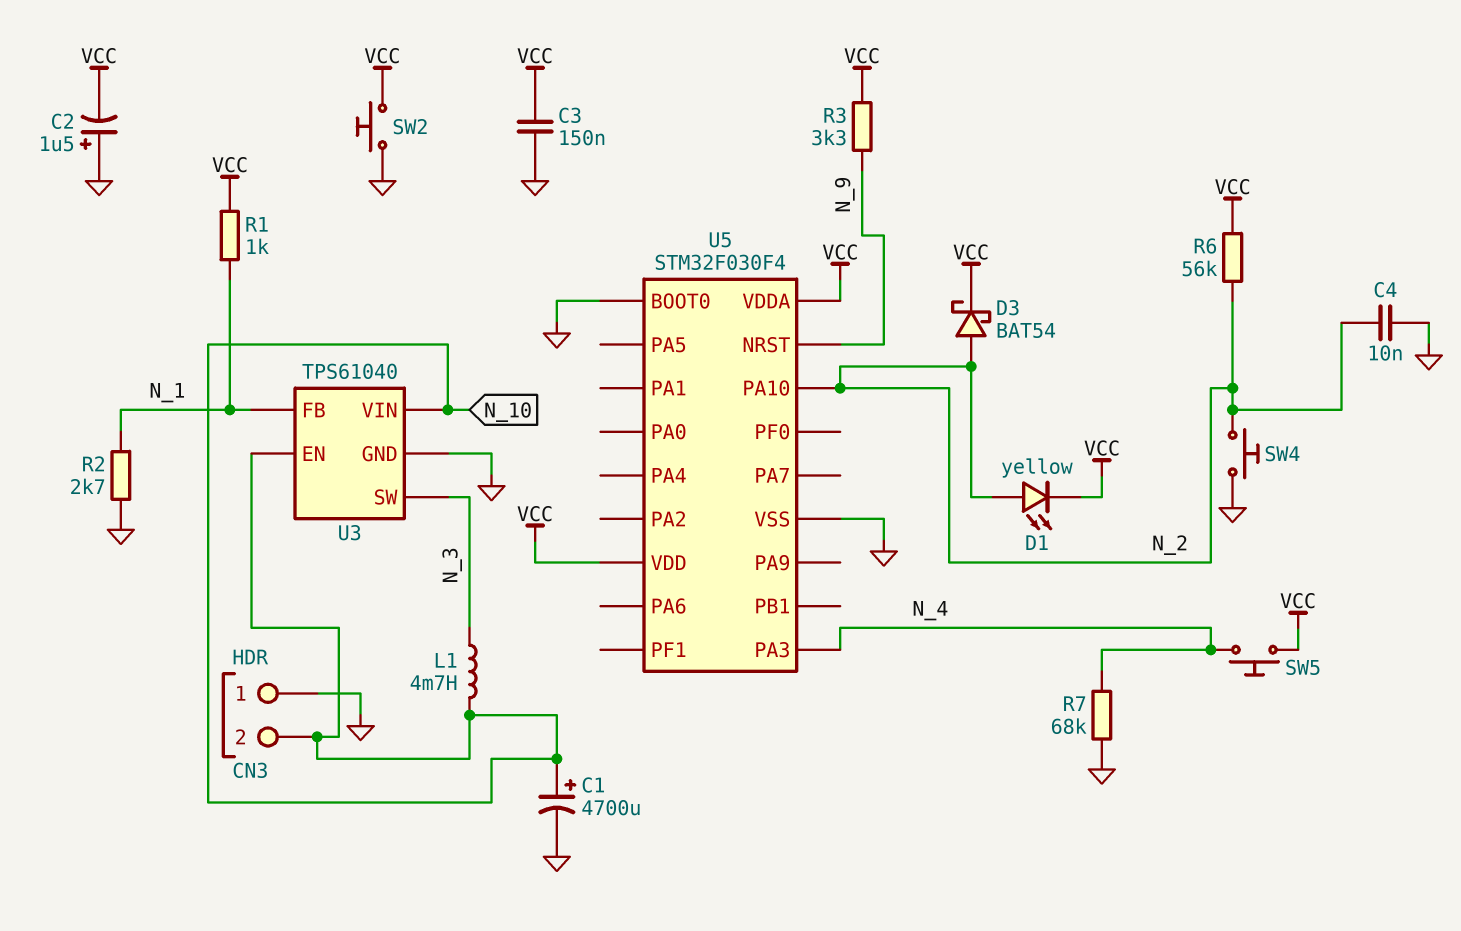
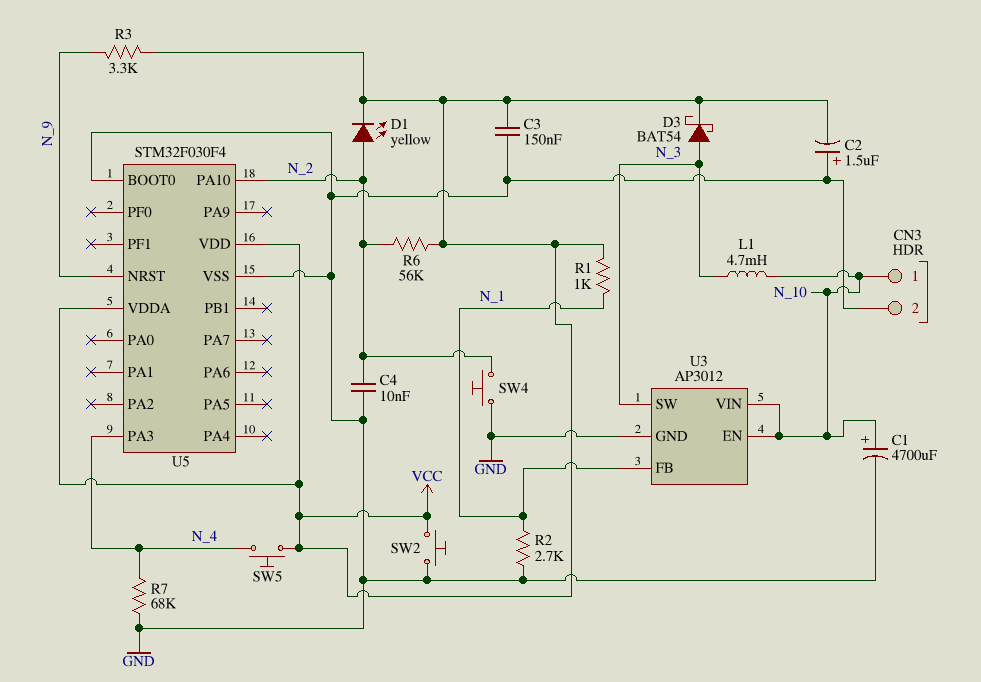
CN3 pin 1: GND -> N_10
CN3 pin 2: N_10 -> GND
D3: schottky BAT54 (A N_2, K VCC) -> schottky BAT54 (A N_3, K VCC)
U3: TPS61040 -> AP3012

